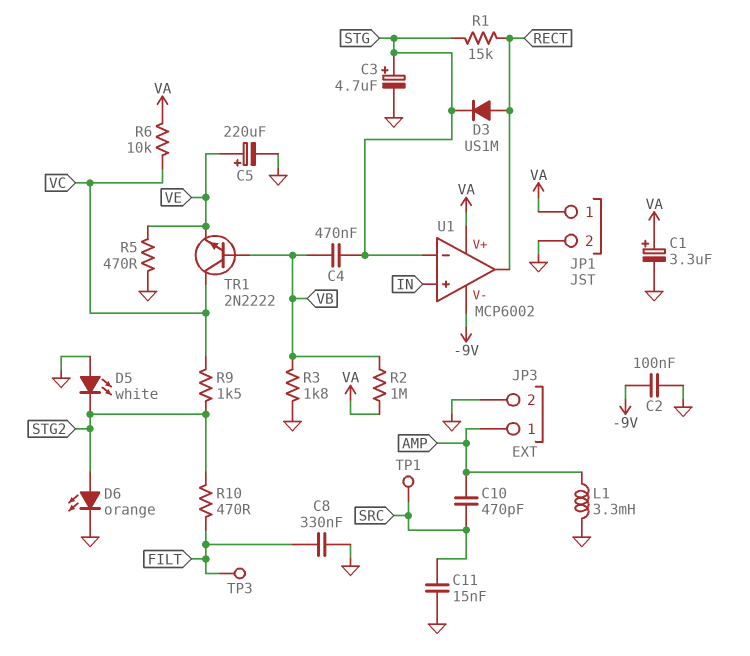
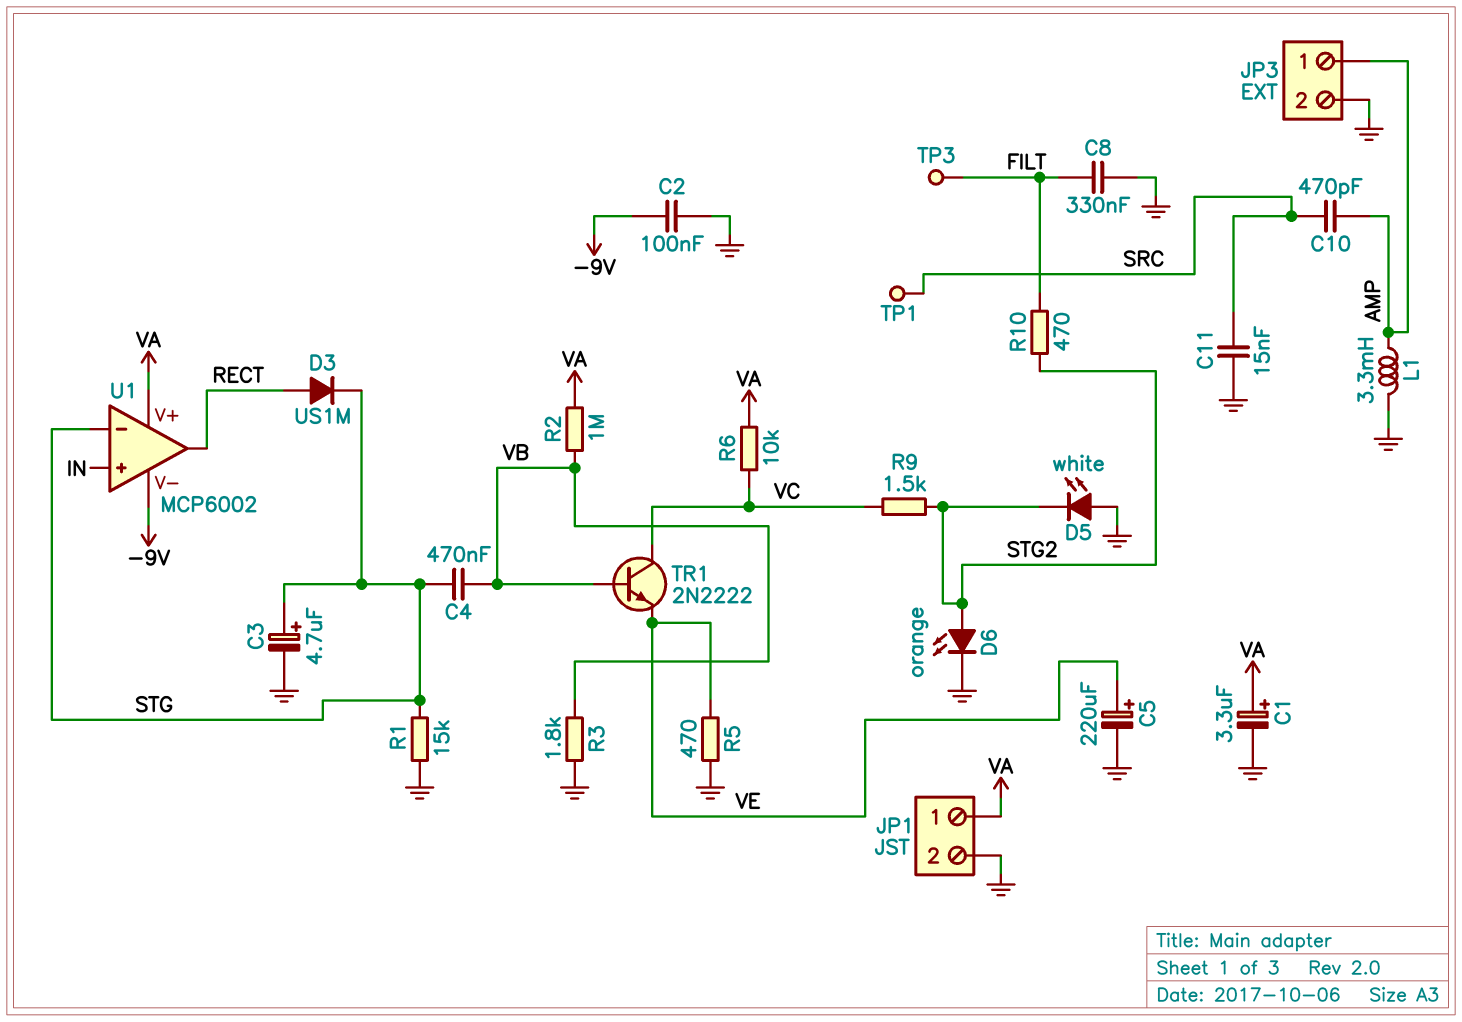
R1: 15k (RECT, STG) -> 15k (GND, STG)

